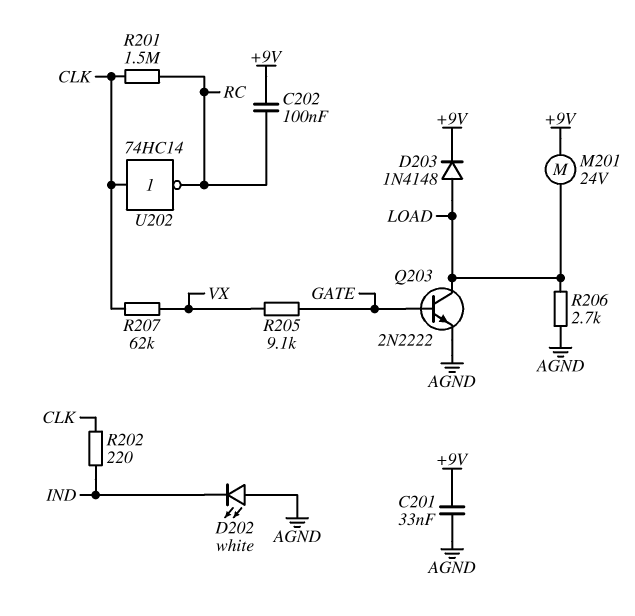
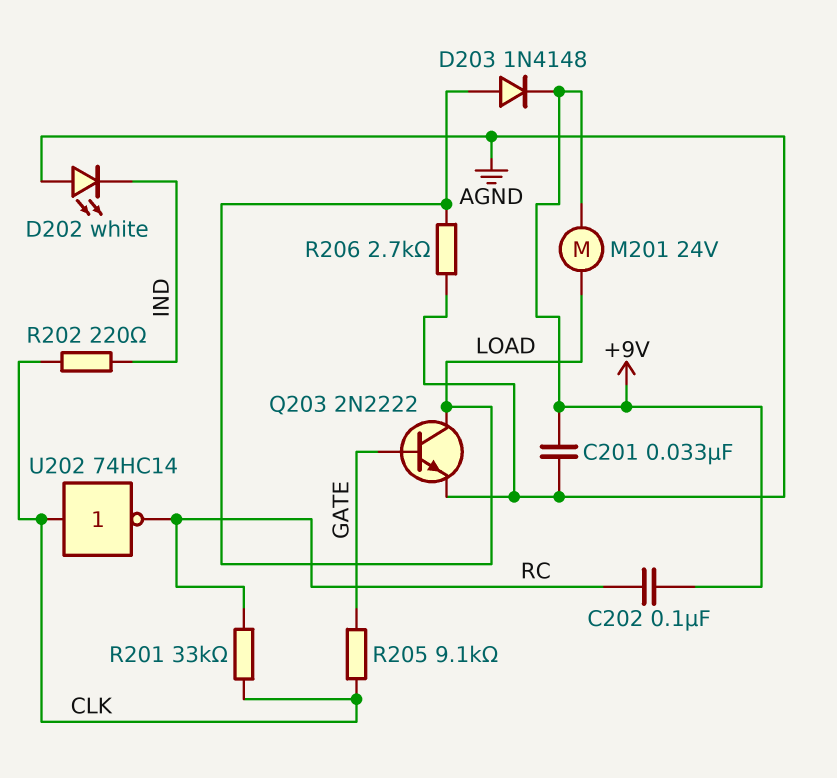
R201: 1.5M (CLK, RC) -> 33k (CLK, RC)
R205: 9.1k (GATE, VX) -> 9.1k (CLK, GATE)
R207: 62k (CLK, VX) -> none

